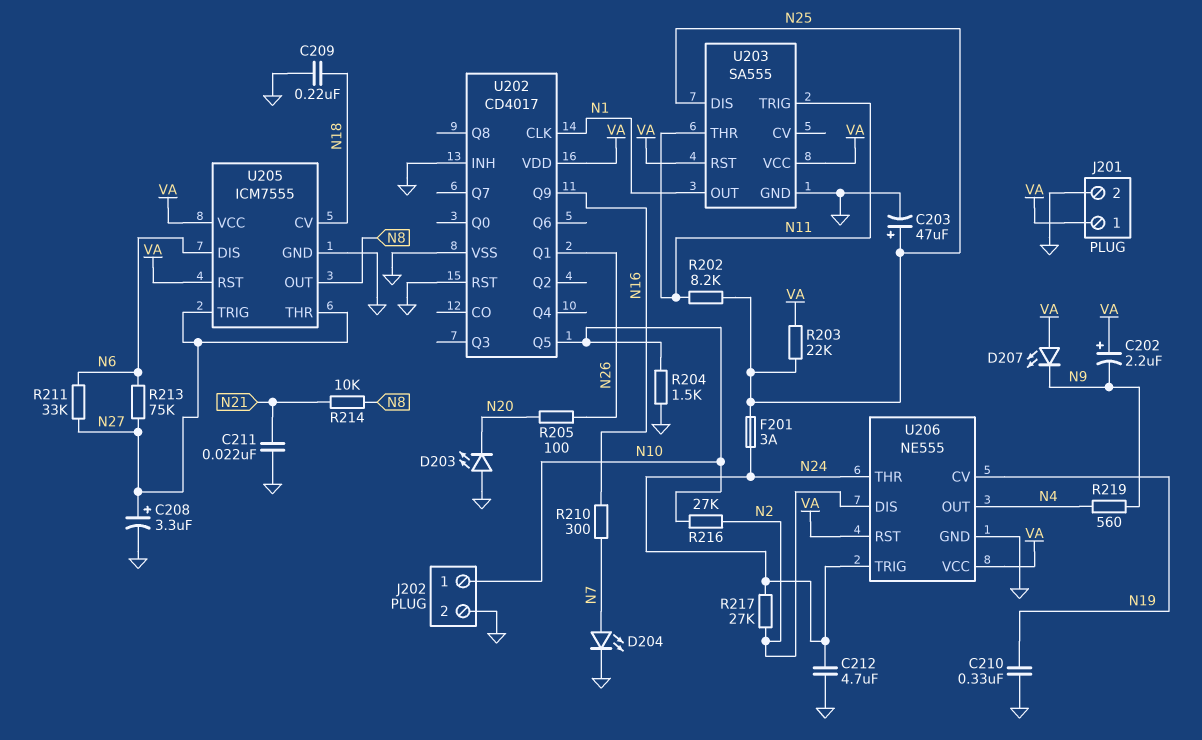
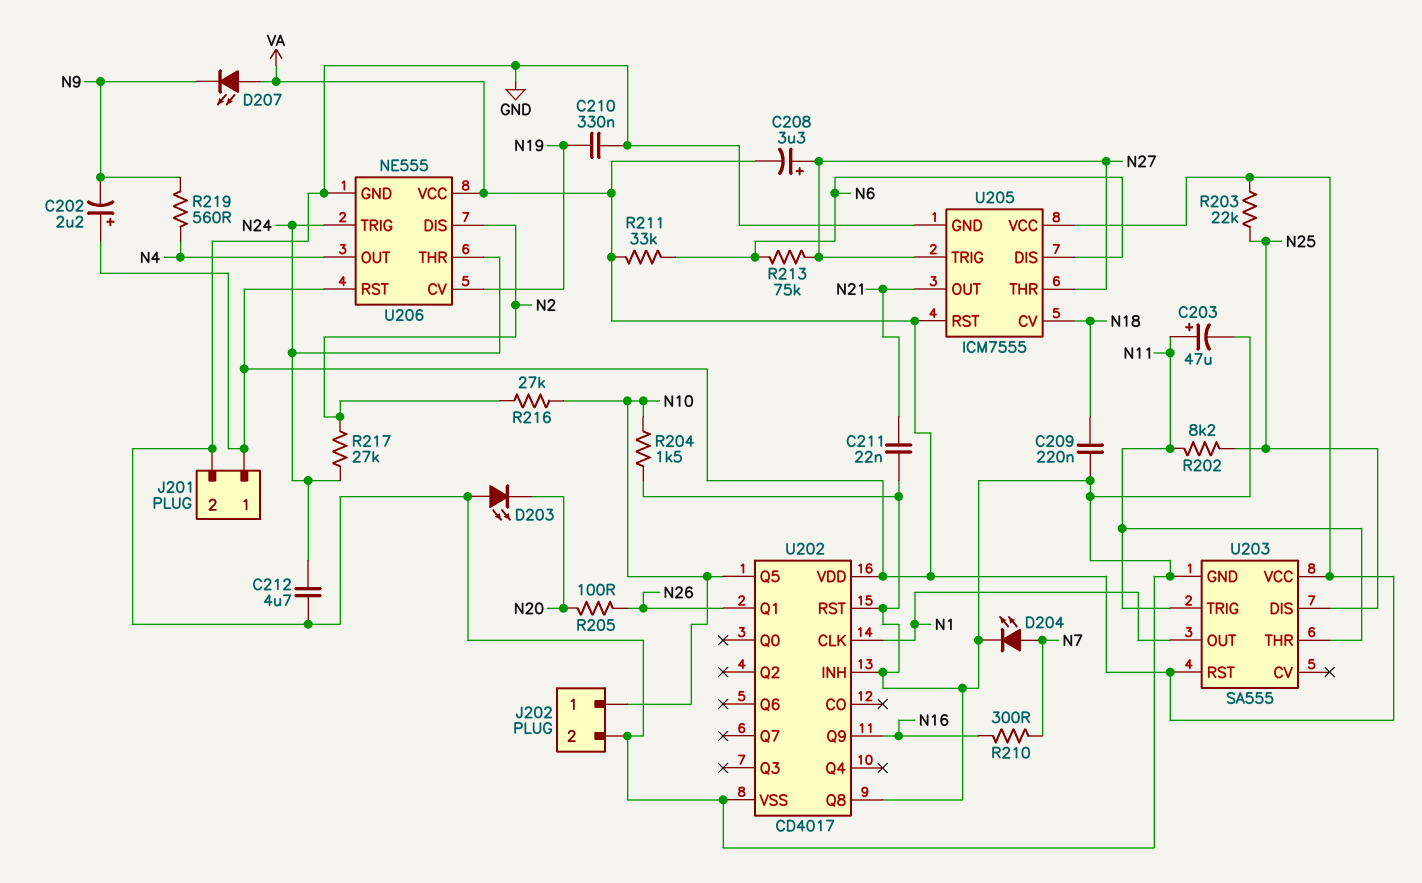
C203: 47uF (plus N25, minus GND) -> 47uF (plus N11, minus GND)
C208: 3.3uF (plus N27, minus GND) -> 3.3uF (plus N27, minus VA)
F201: 3A (N24, N25) -> none
R211: 33k (N6, N27) -> 33k (N6, VA)
R214: 10k (N8, N21) -> none
U202 pin Q8: none -> GND
U205 pin OUT: N8 -> N21

